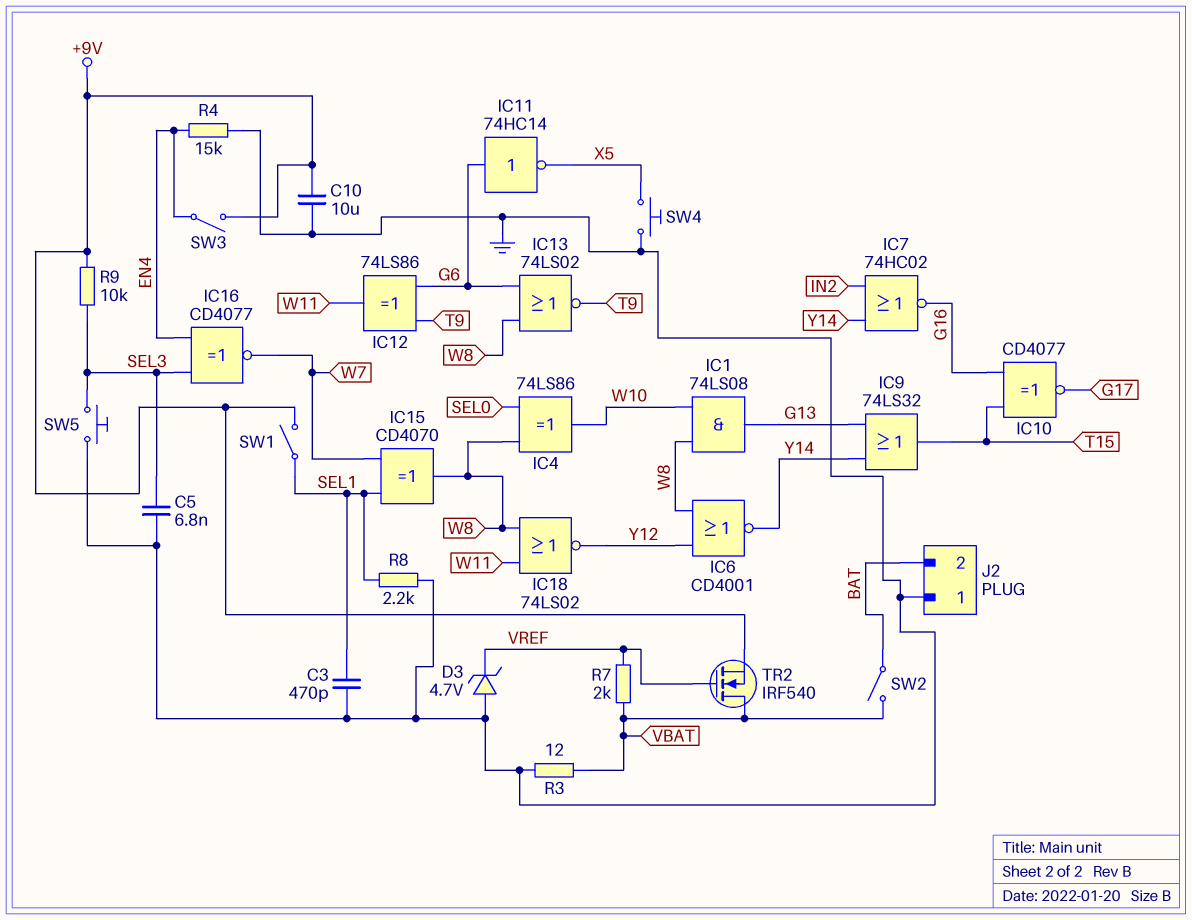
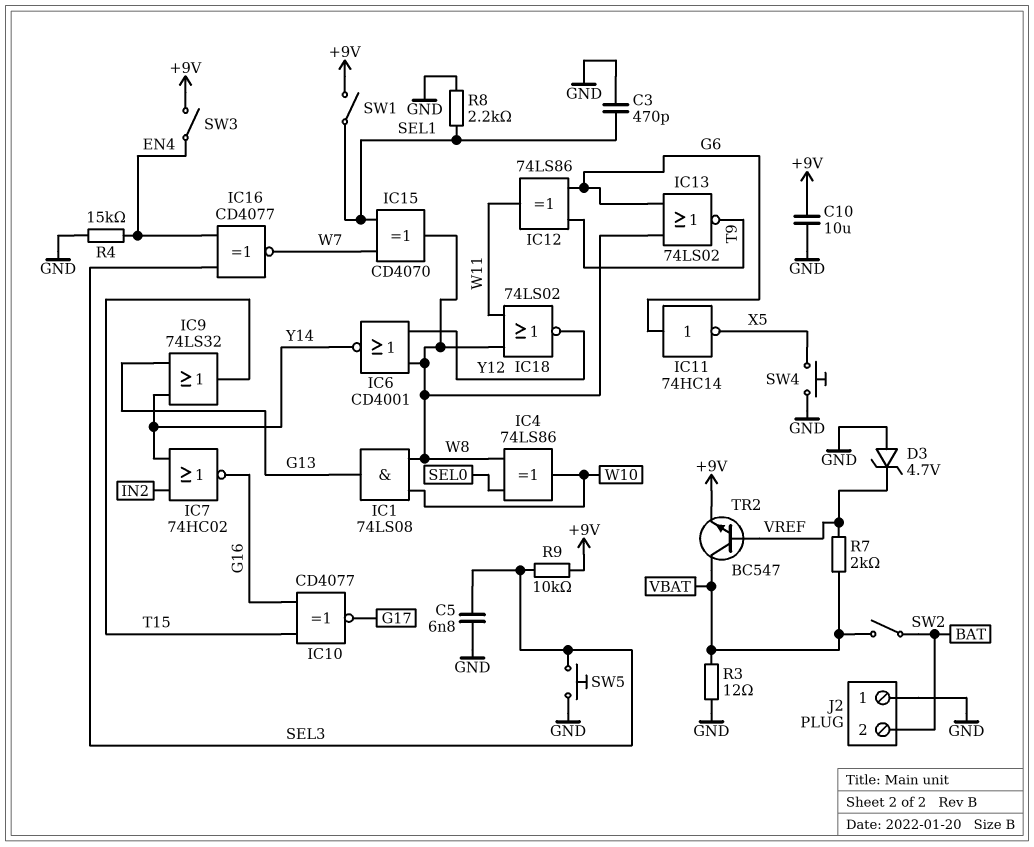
TR2: NMOS IRF540 (G VREF, D VBAT, S +9V) -> NPN BC547 (B VREF, C VBAT, E +9V)

